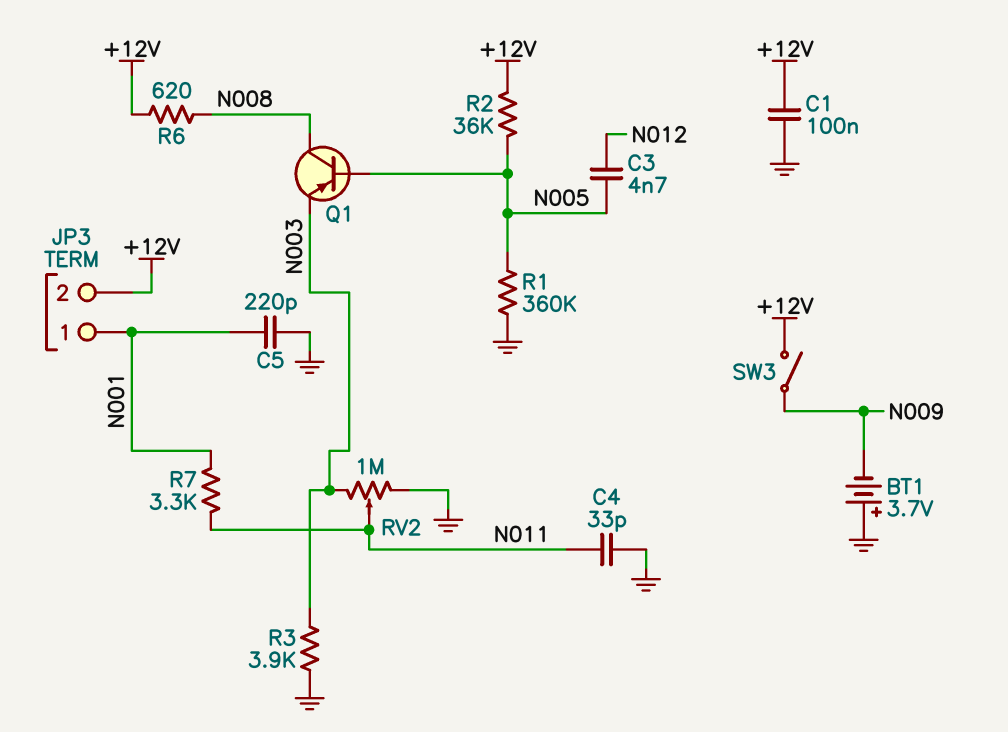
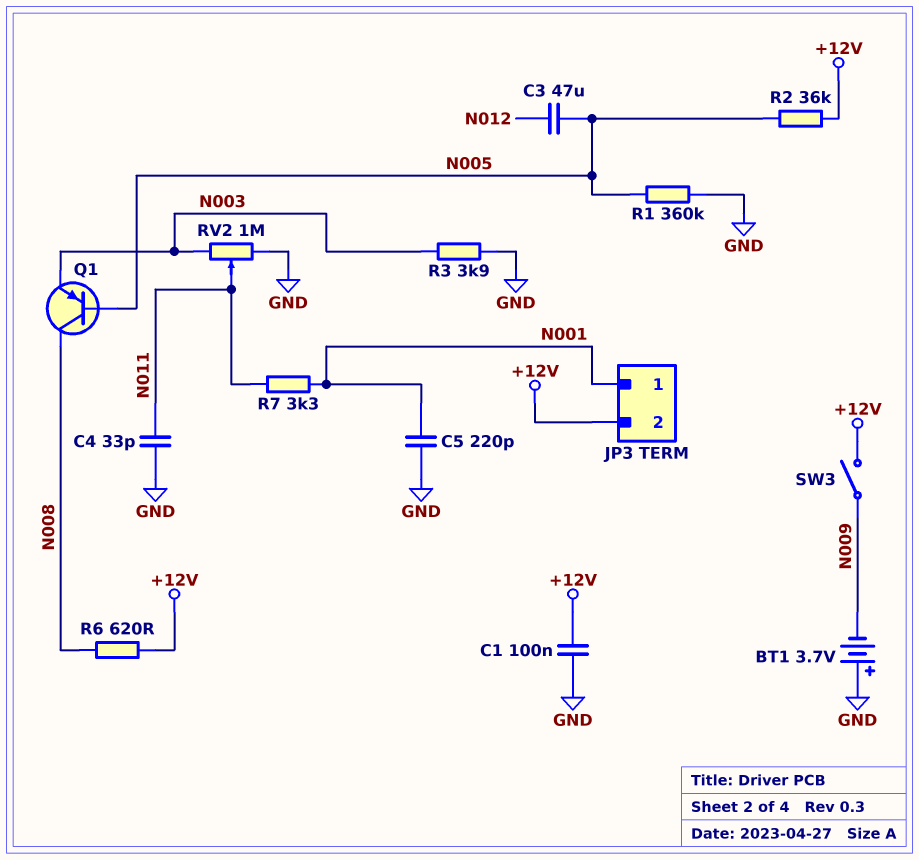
C3: 4.7nF (N005, N012) -> 47uF (N005, N012)

